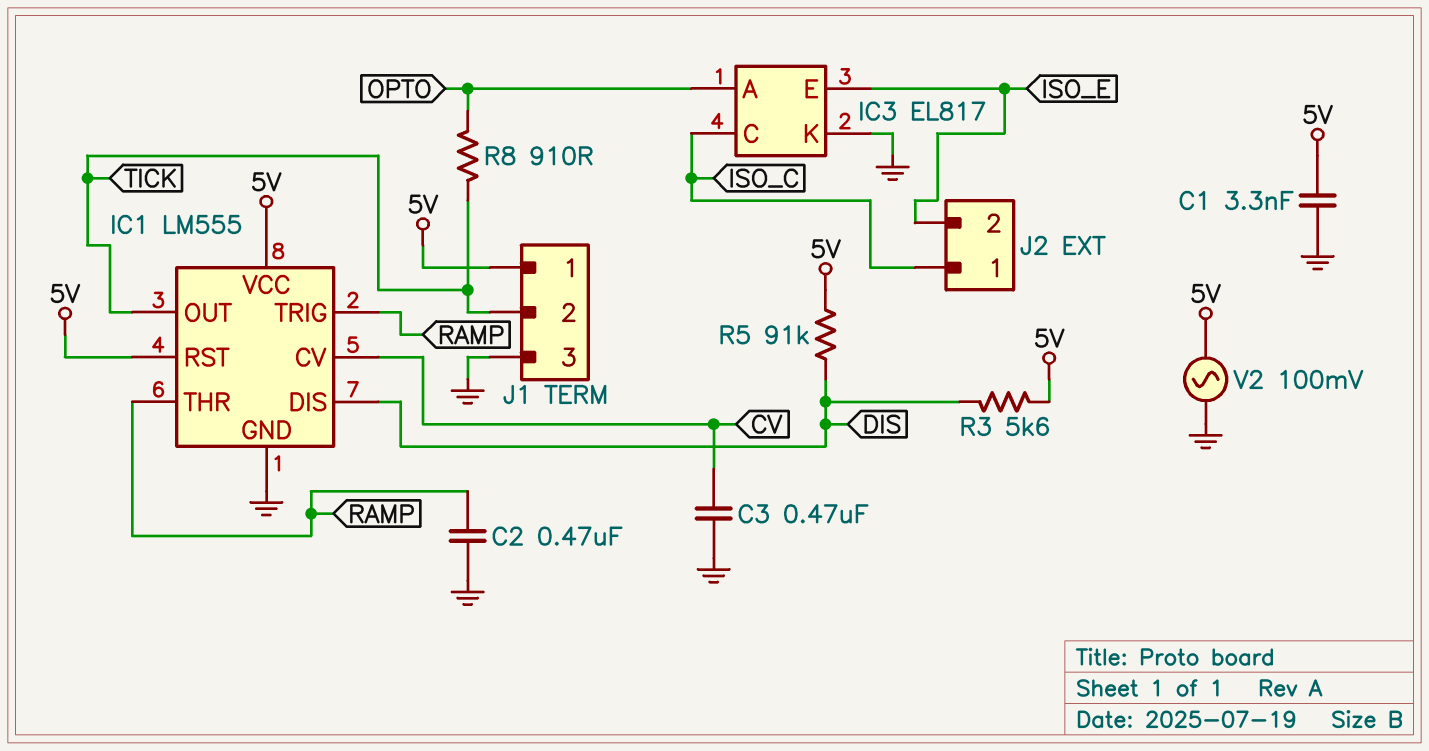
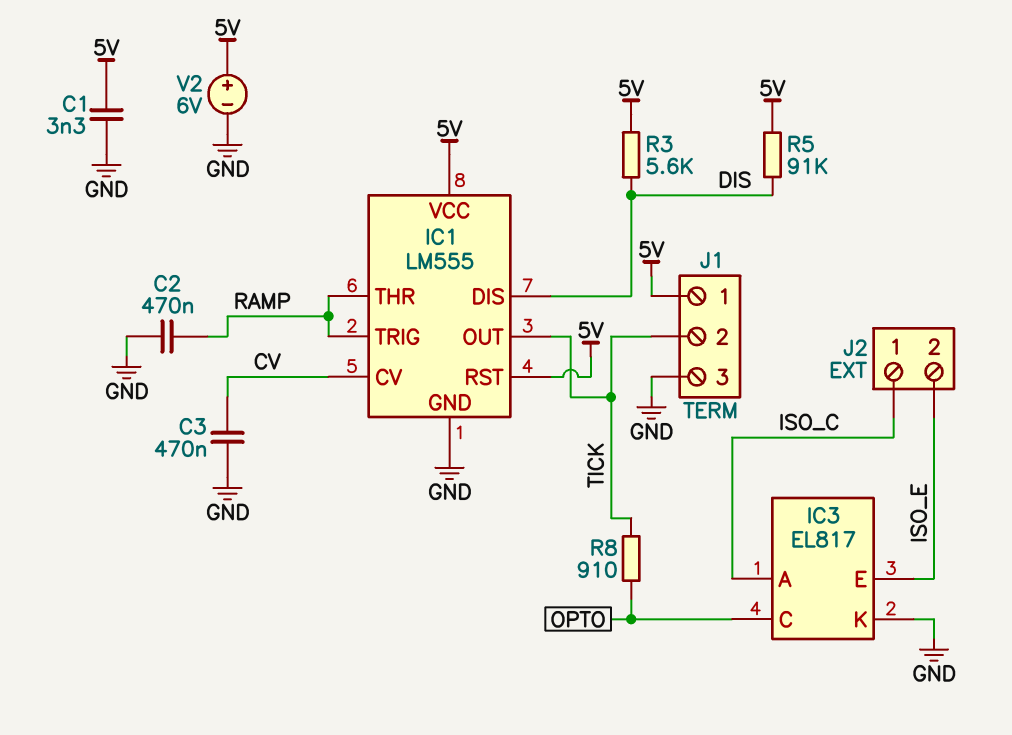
IC3 pin A: OPTO -> ISO_C
IC3 pin C: ISO_C -> OPTO
V2: AC 100mV (5V, GND) -> 6V (plus 5V, minus GND)

